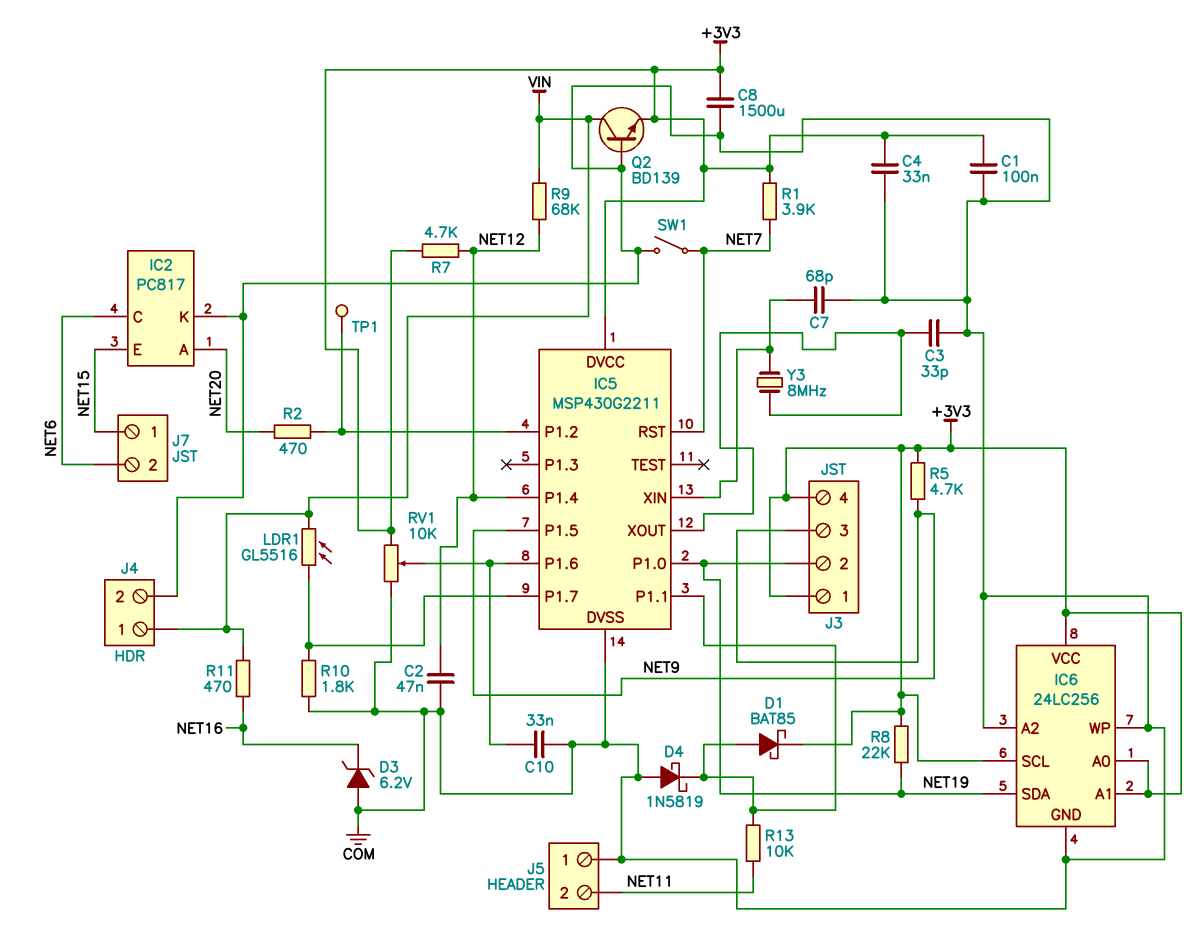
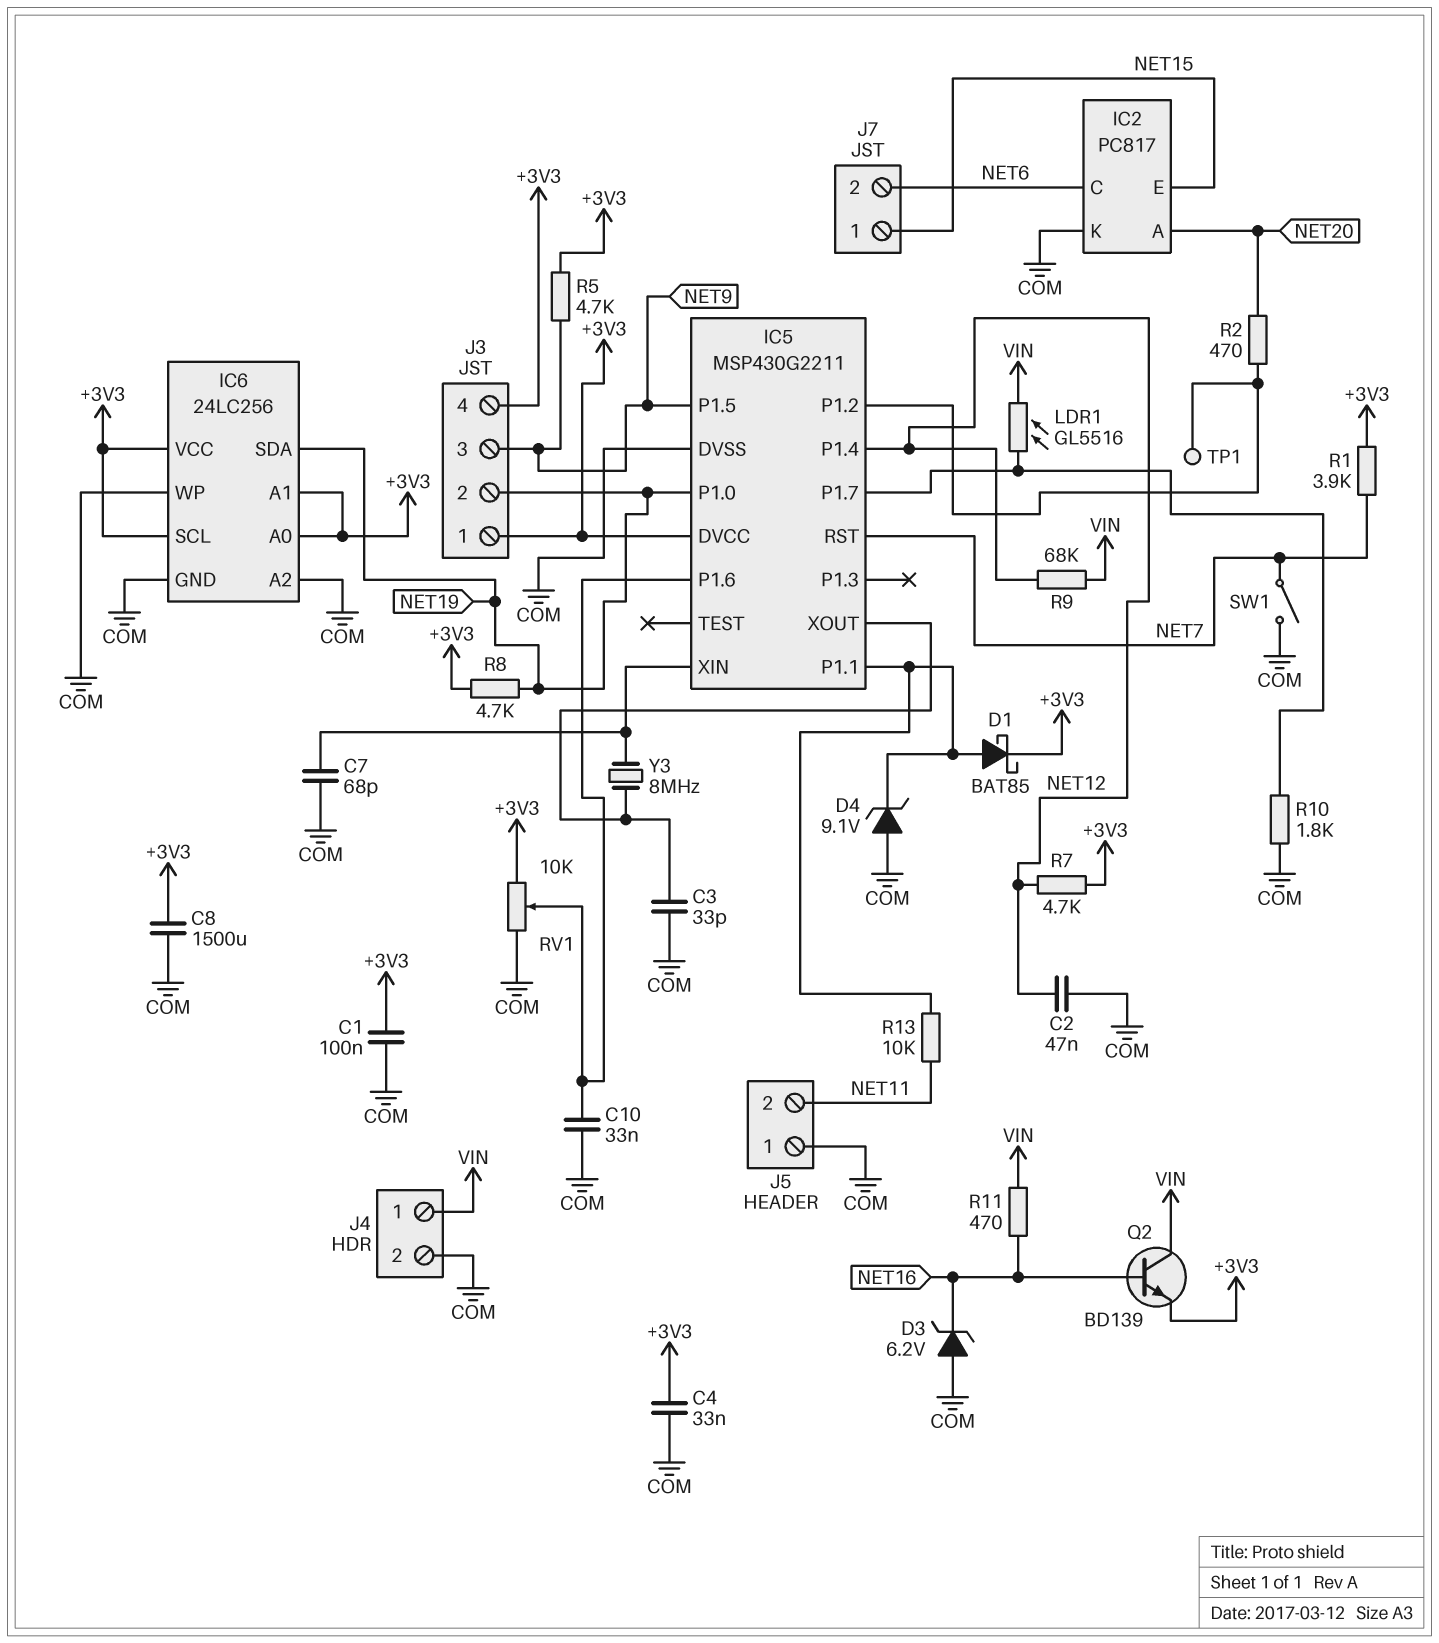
D4: schottky 1N5819 (A COM, K IC5/P1.1) -> zener 9.1V (A COM, K IC5/P1.1)
Q2: NPN BD139 (B COM, C VIN, E +3V3) -> NPN BD139 (B NET16, C VIN, E +3V3)
R8: 22k (+3V3, NET19) -> 4.7k (+3V3, NET19)

